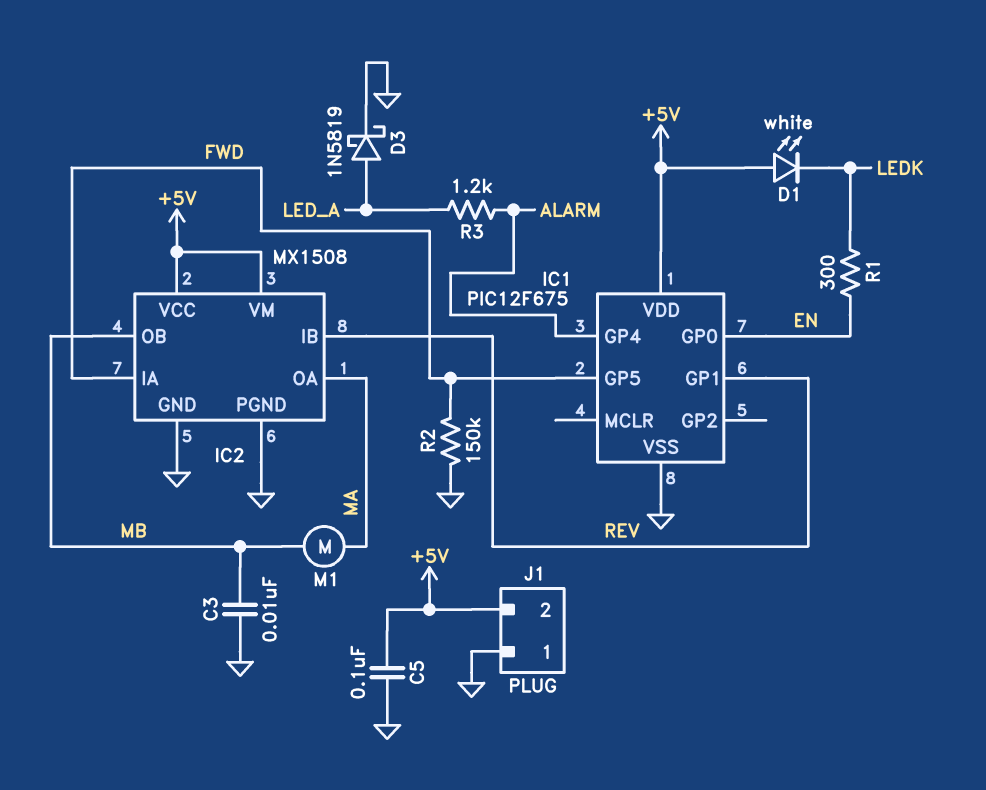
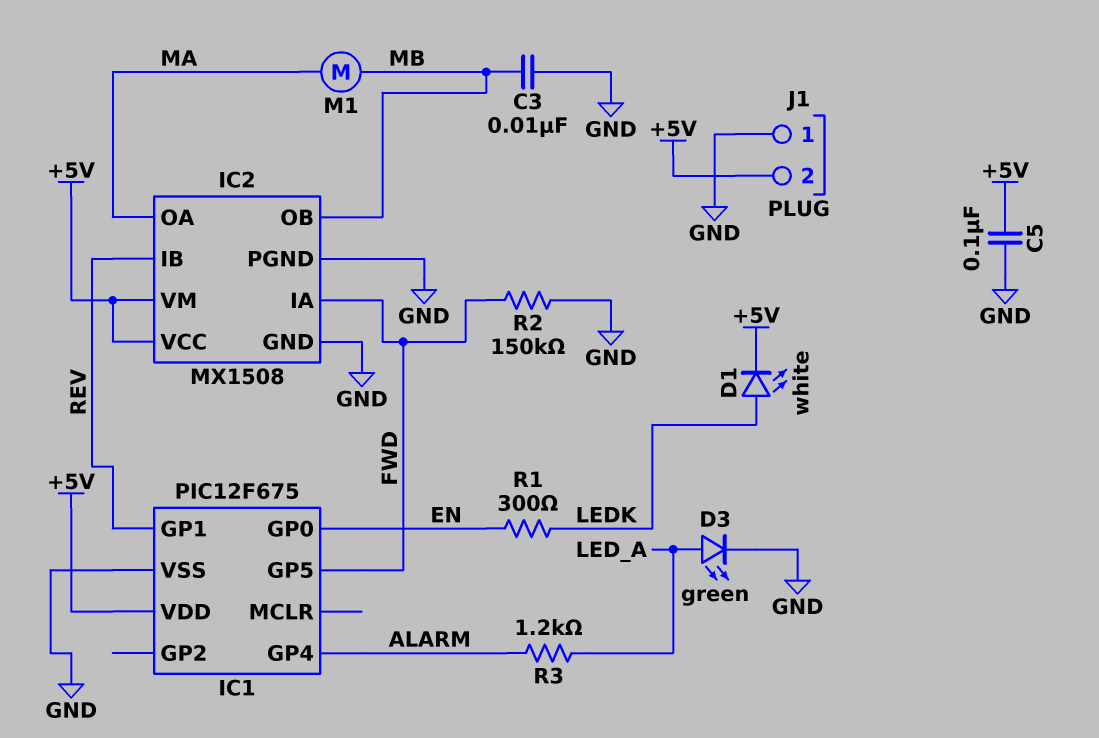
D1: LED white (A +5V, K LEDK) -> LED white (A LEDK, K +5V)
D3: schottky 1N5819 (A LED_A, K GND) -> LED green (A LED_A, K GND)

